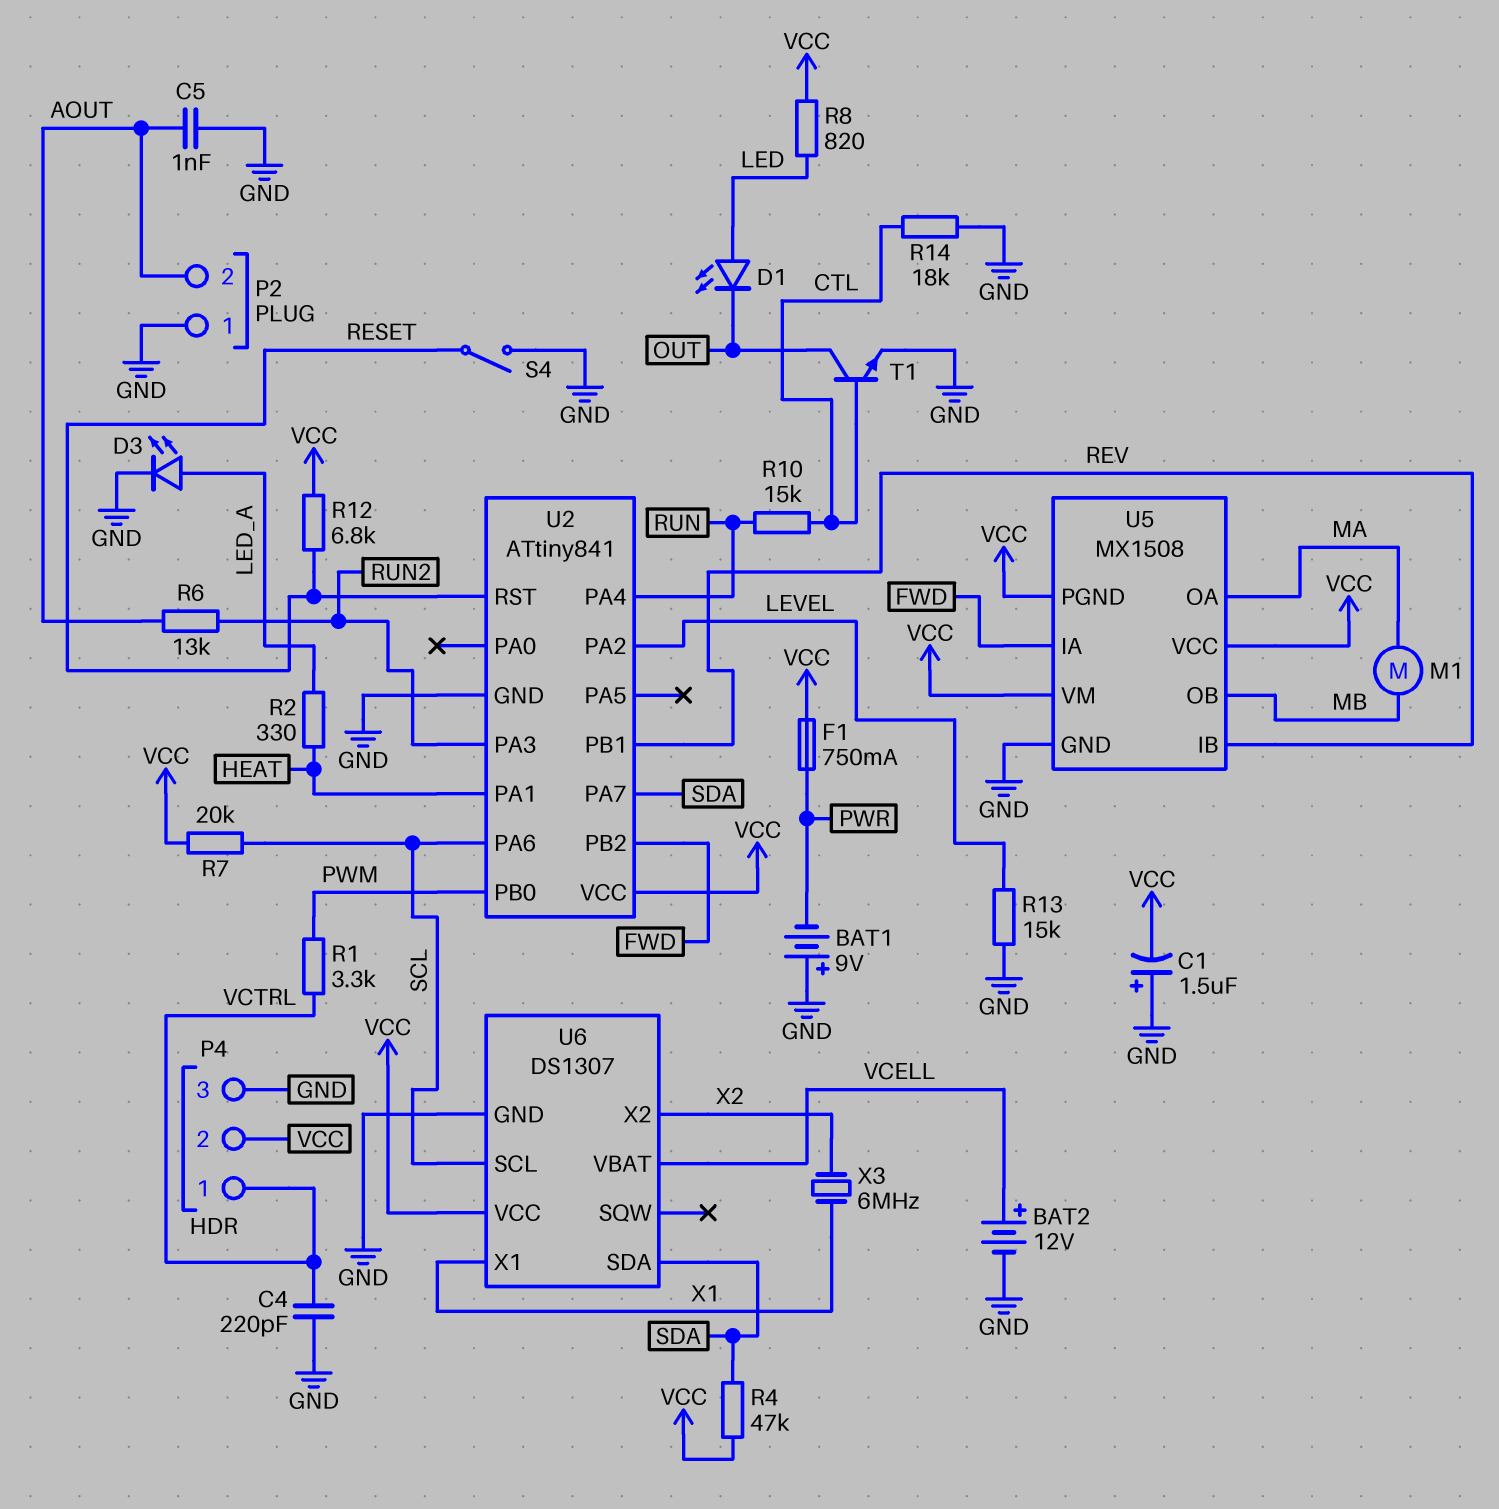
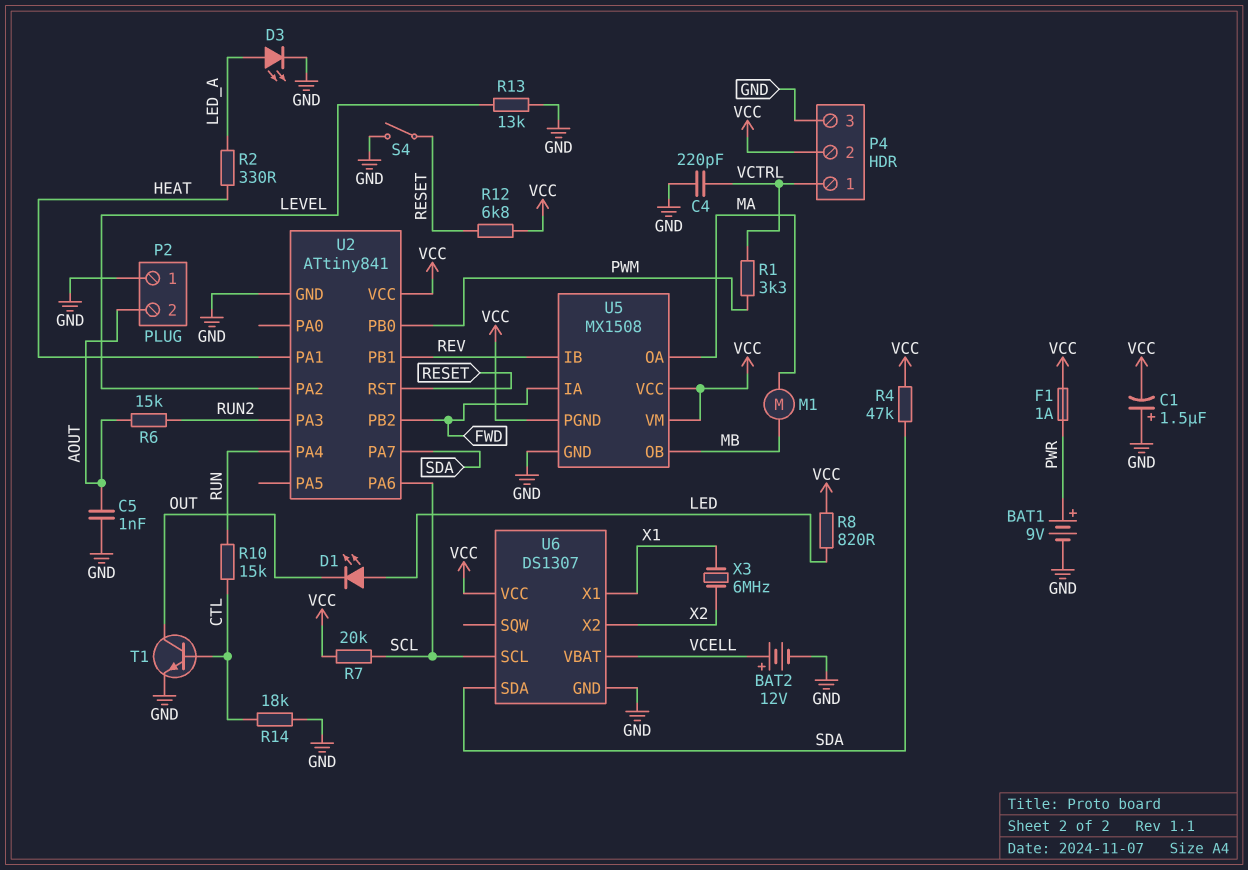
BAT1: 9V (plus GND, minus PWR) -> 9V (plus PWR, minus GND)
F1: 750mA (PWR, VCC) -> 1A (PWR, VCC)
R6: 13k (AOUT, RUN2) -> 15k (AOUT, RUN2)
R13: 15k (GND, LEVEL) -> 13k (GND, LEVEL)

